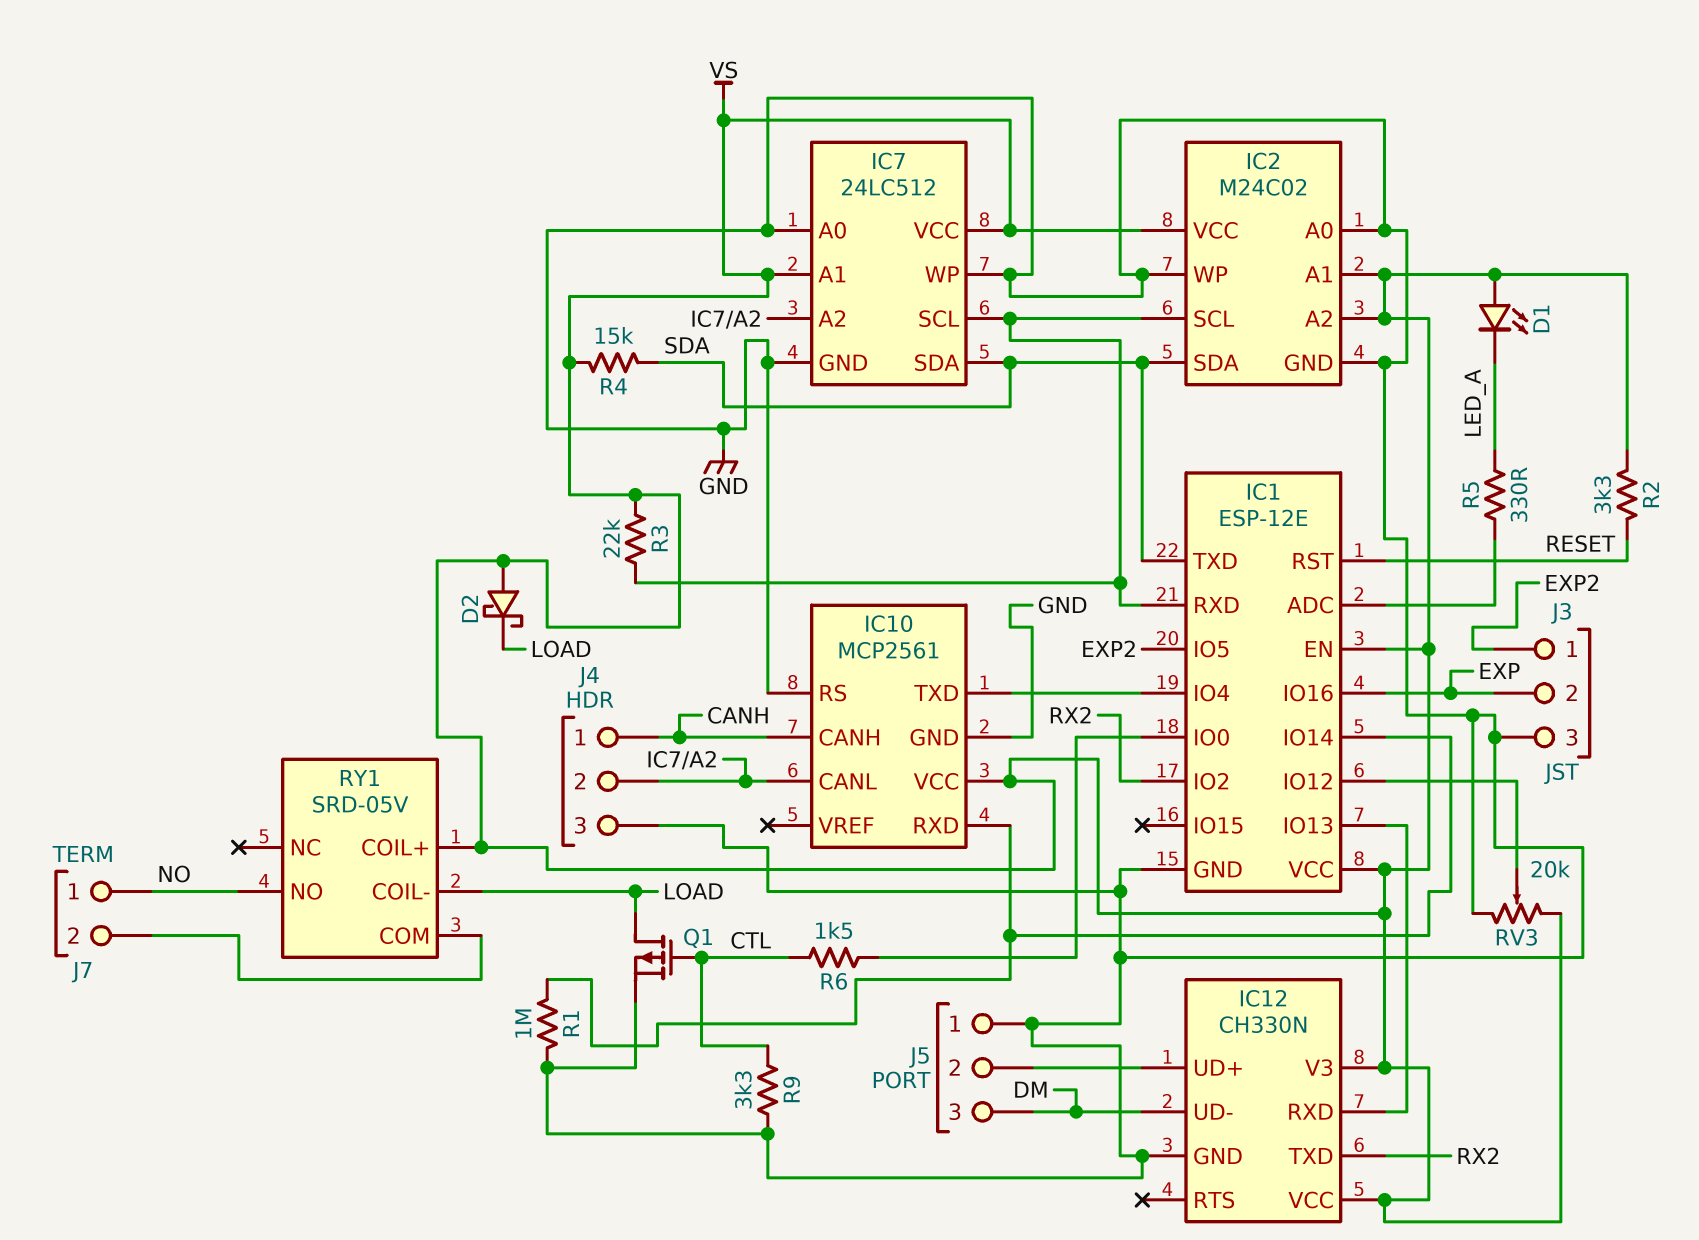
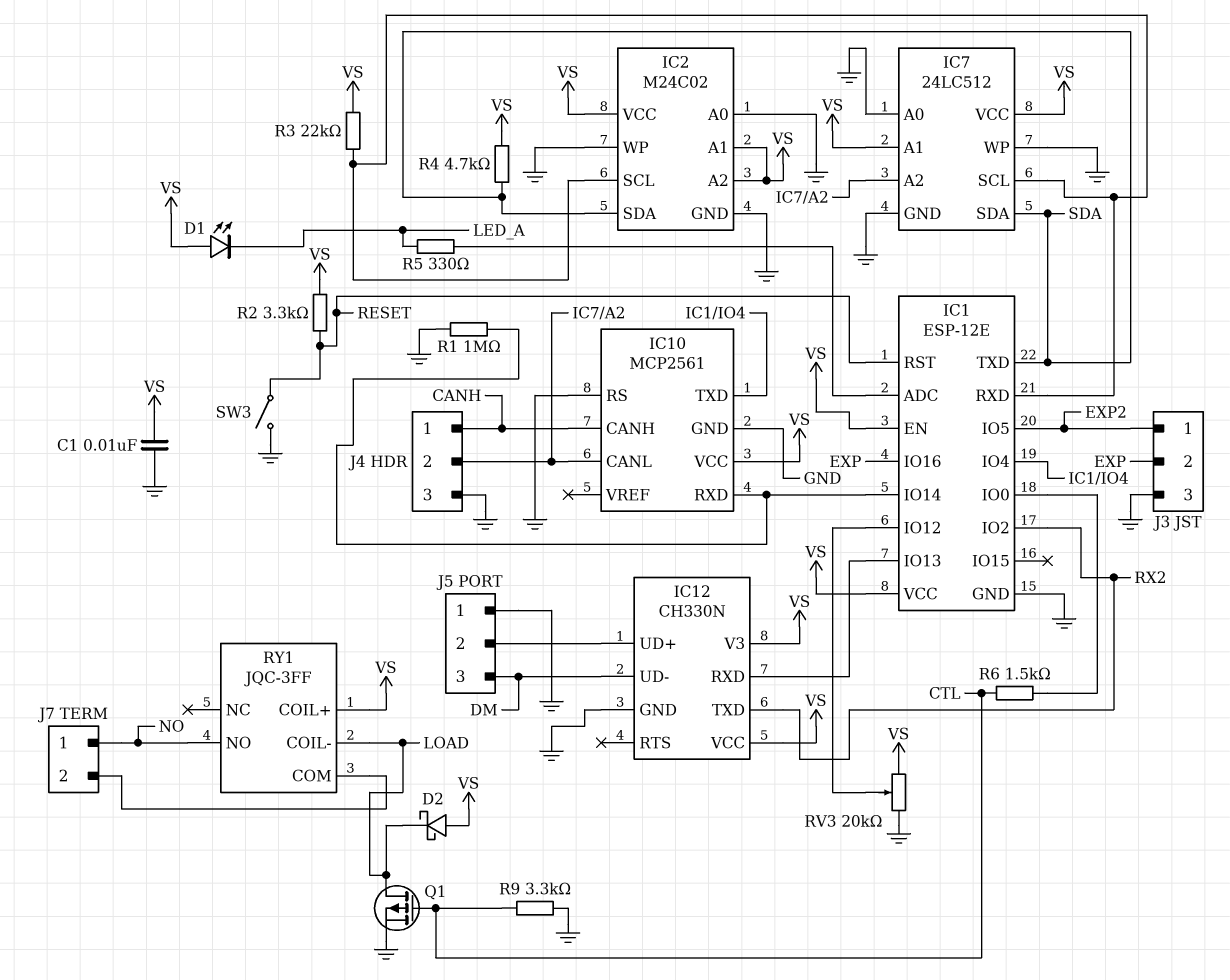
C1: none -> 10nF (GND, VS)
R4: 15k (SDA, VS) -> 4.7k (SDA, VS)
RY1: SRD-05V -> JQC-3FF
SW3: none -> switch (GND, RESET)

